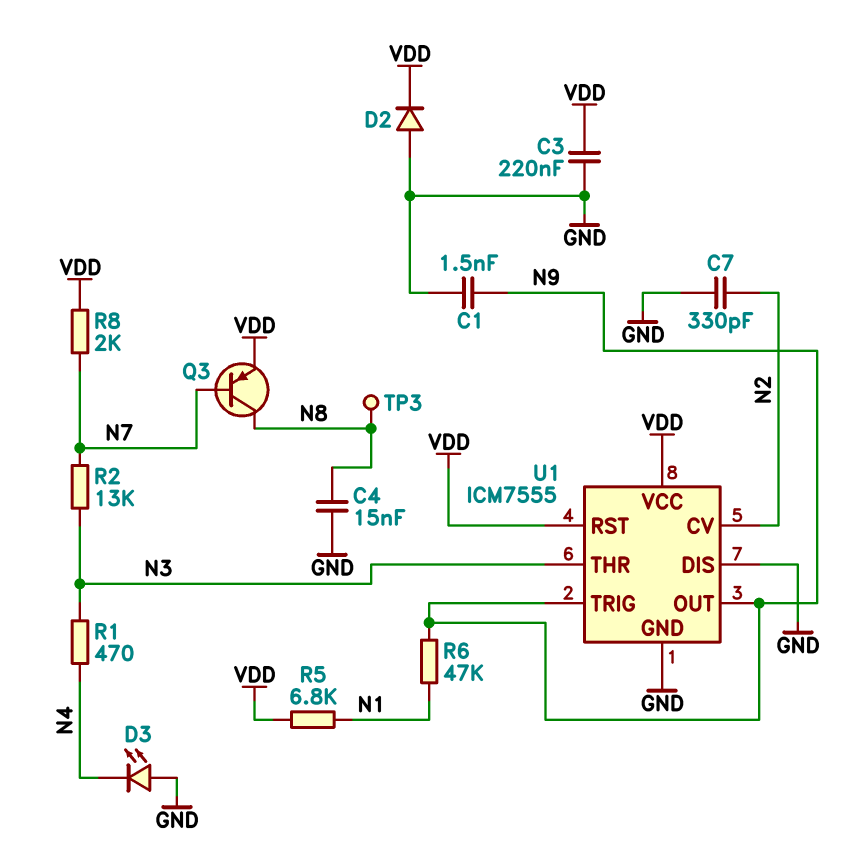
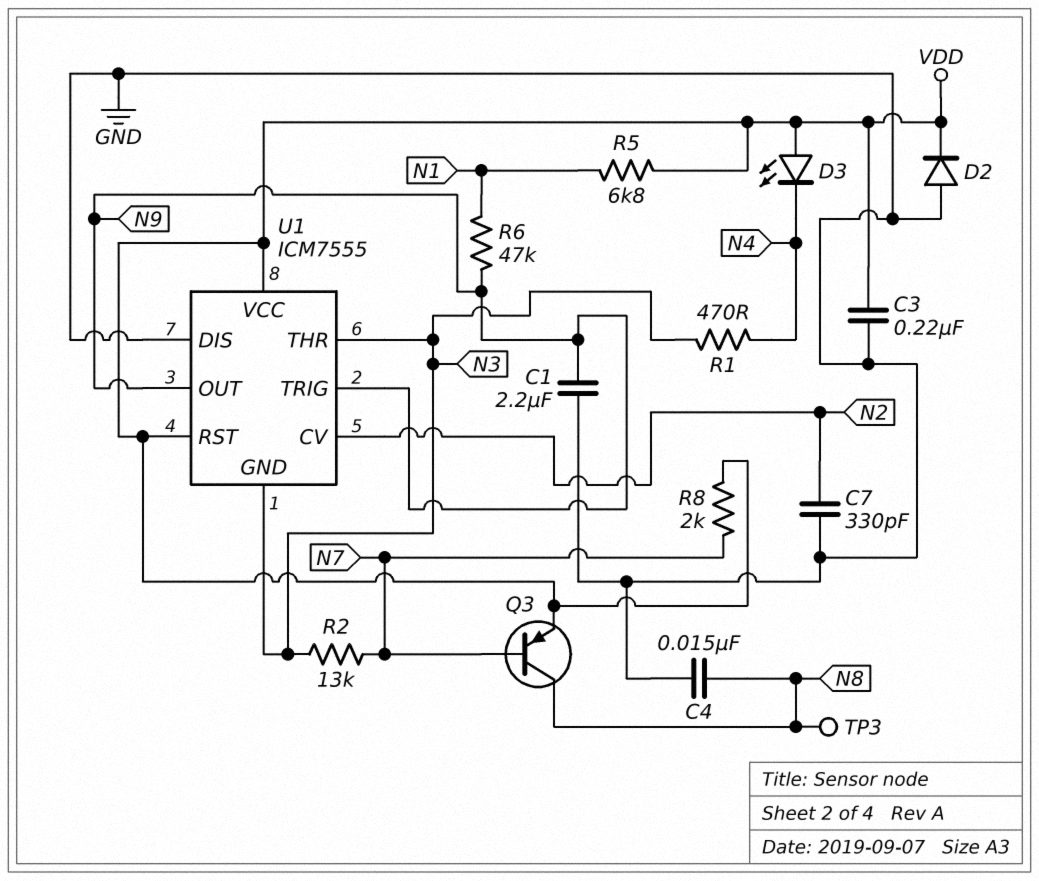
C1: 1.5nF (GND, N9) -> 2.2uF (GND, N9)
D3: LED (A GND, K N4) -> LED (A VDD, K N4)
U1 pin GND: GND -> N3

